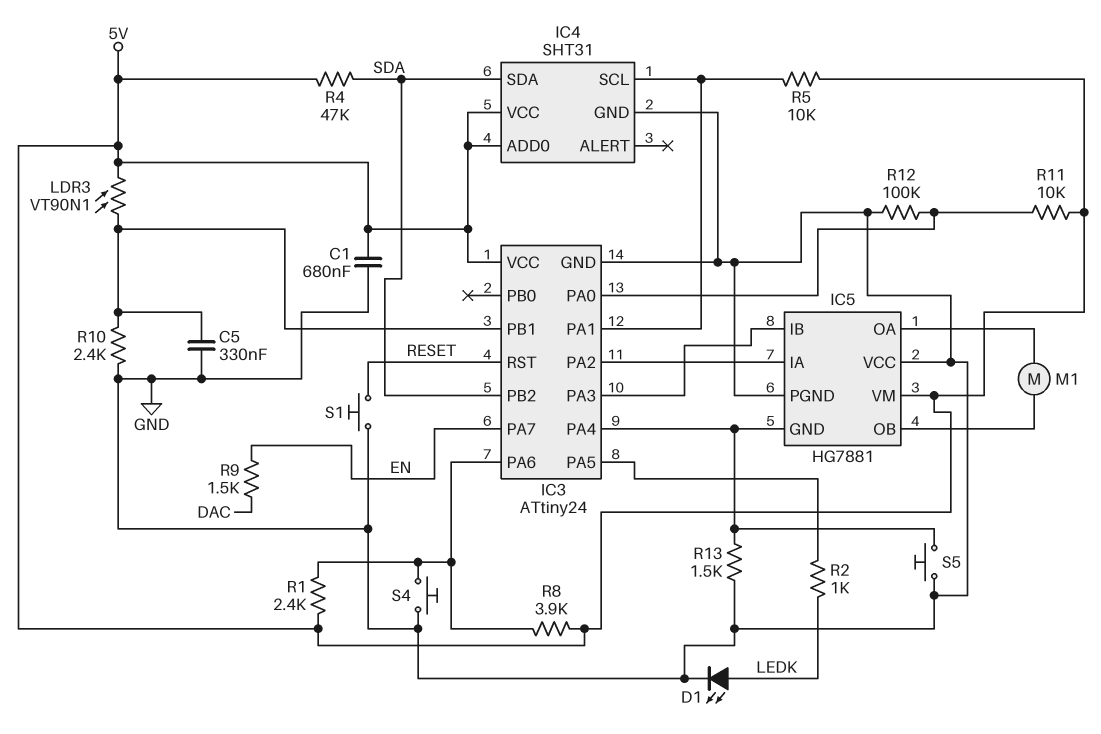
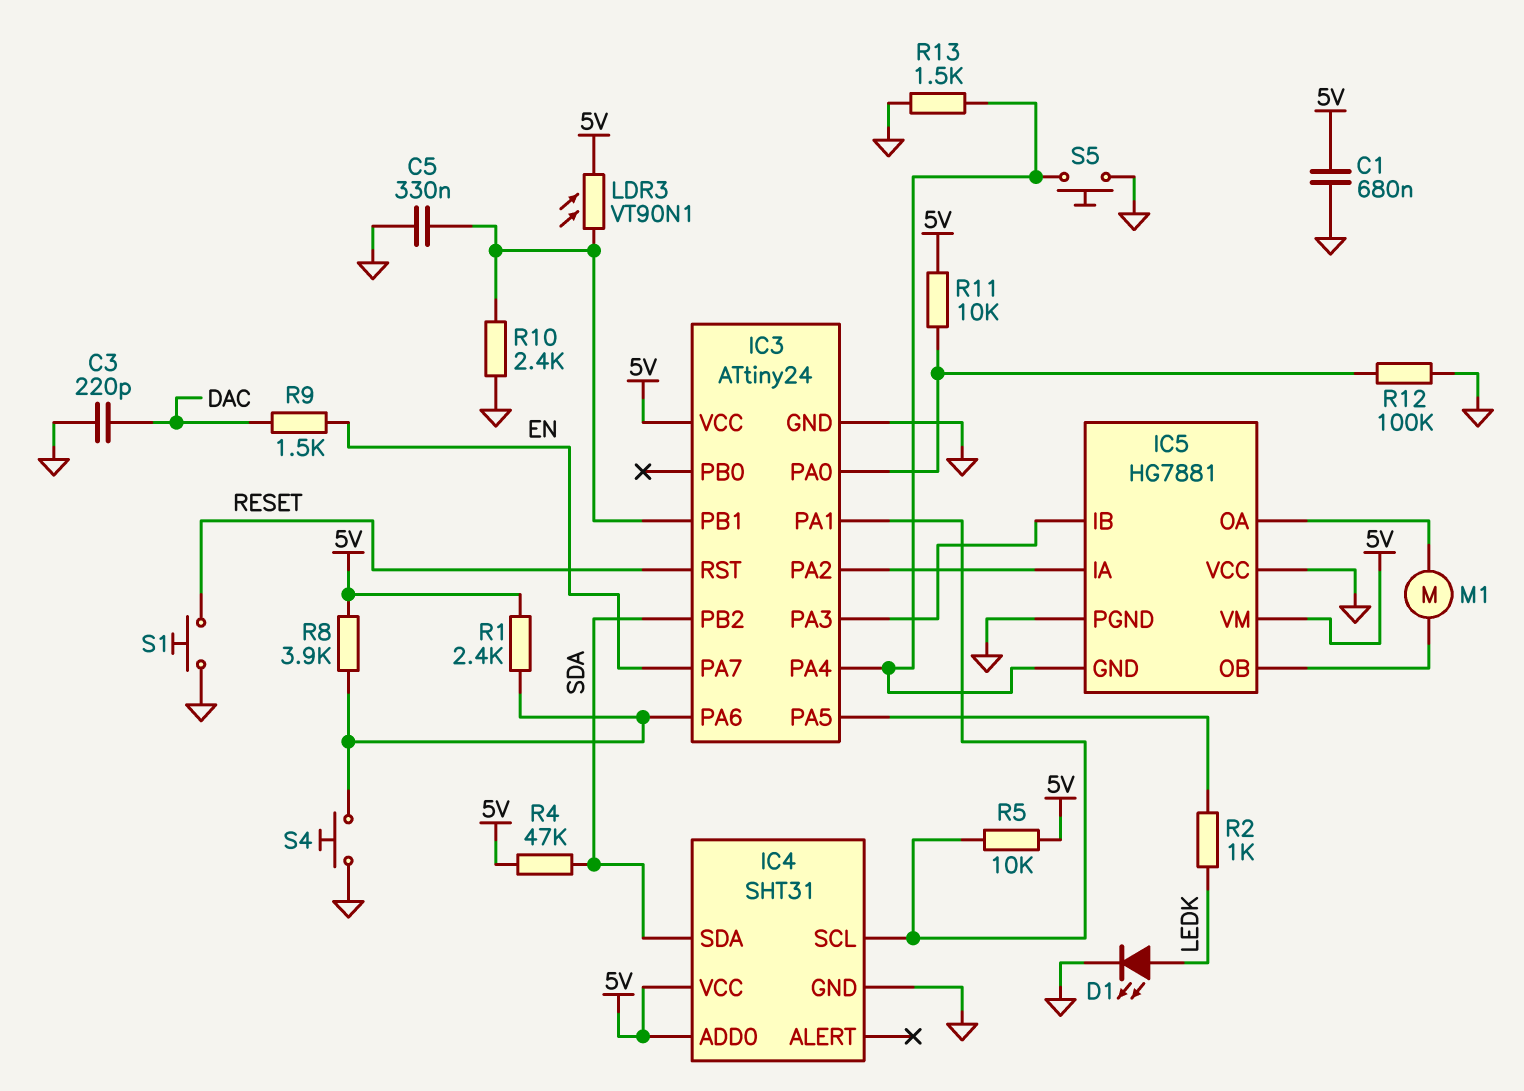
C3: none -> 220pF (DAC, GND)

